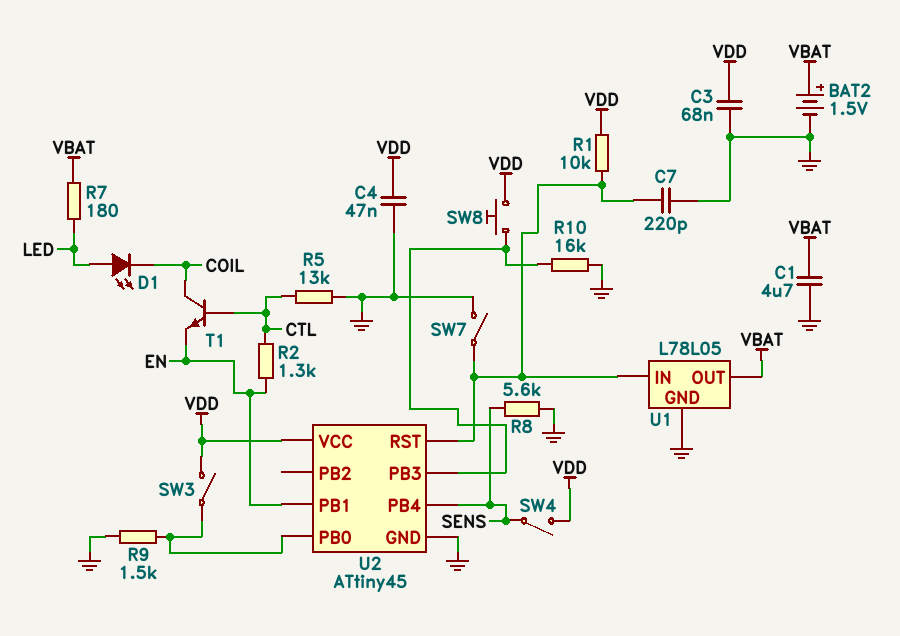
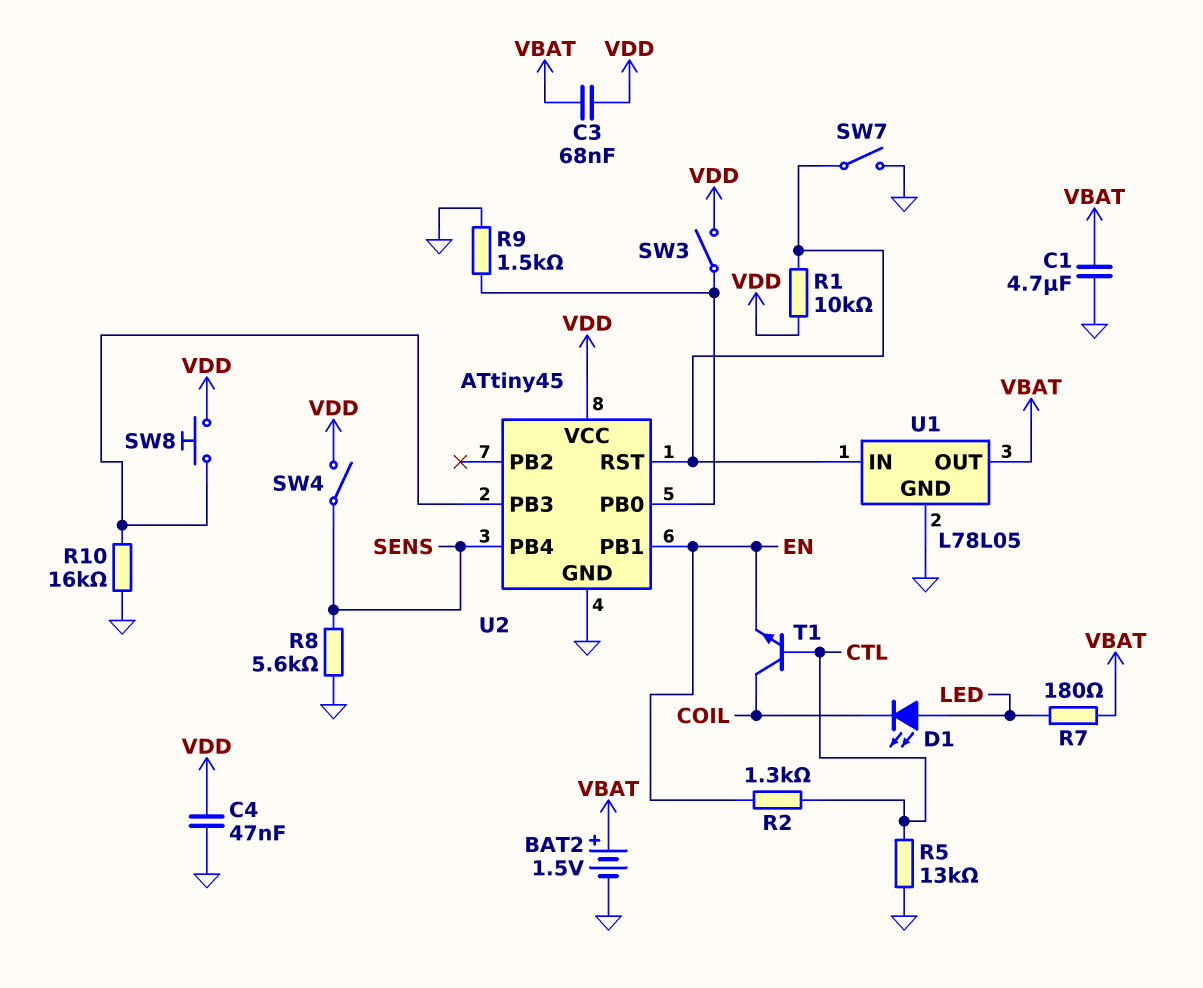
C3: 68nF (GND, VDD) -> 68nF (VBAT, VDD)
C7: 220pF (GND, U1/IN) -> none

